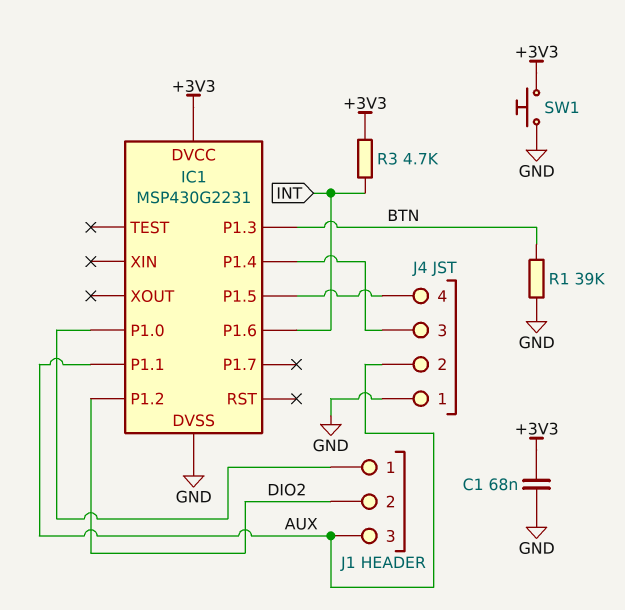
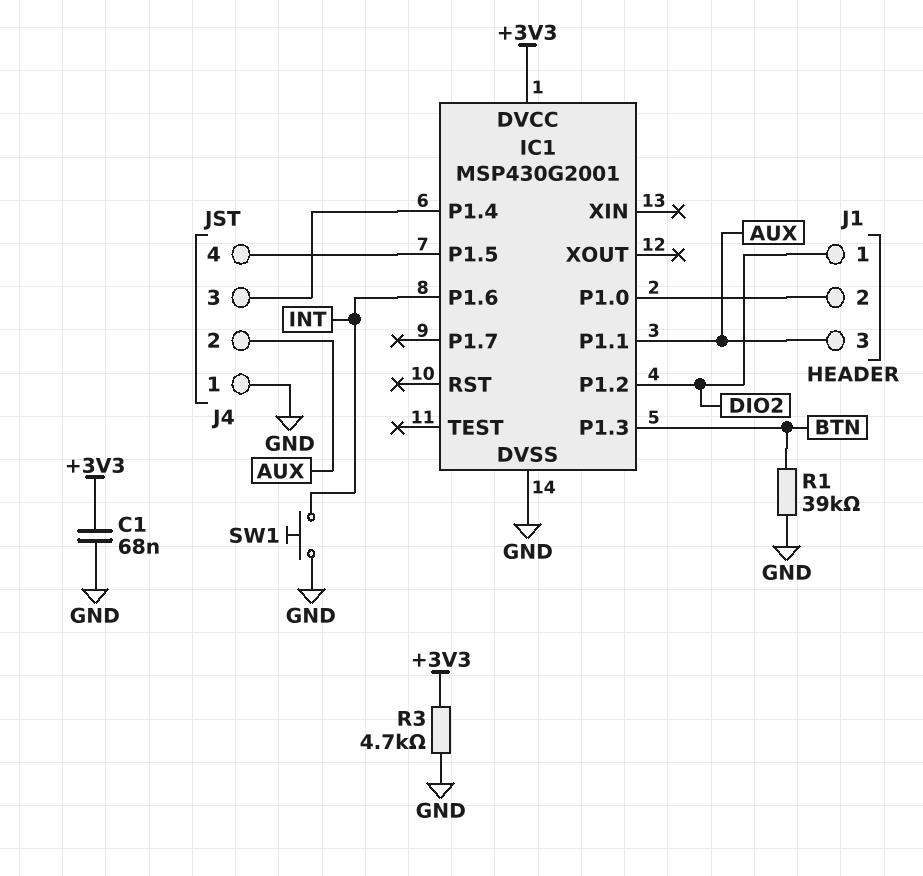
IC1: MSP430G2231 -> MSP430G2001
J1 pin 1: IC1/P1.0 -> DIO2
J1 pin 2: DIO2 -> IC1/P1.0
R3: 4.7k (+3V3, INT) -> 4.7k (+3V3, GND)
SW1: button (+3V3, GND) -> button (GND, INT)

